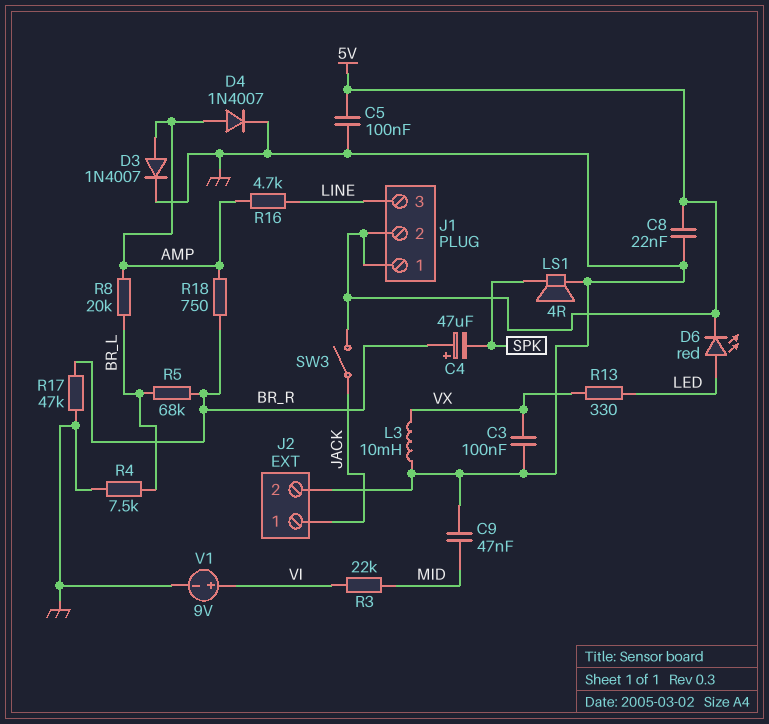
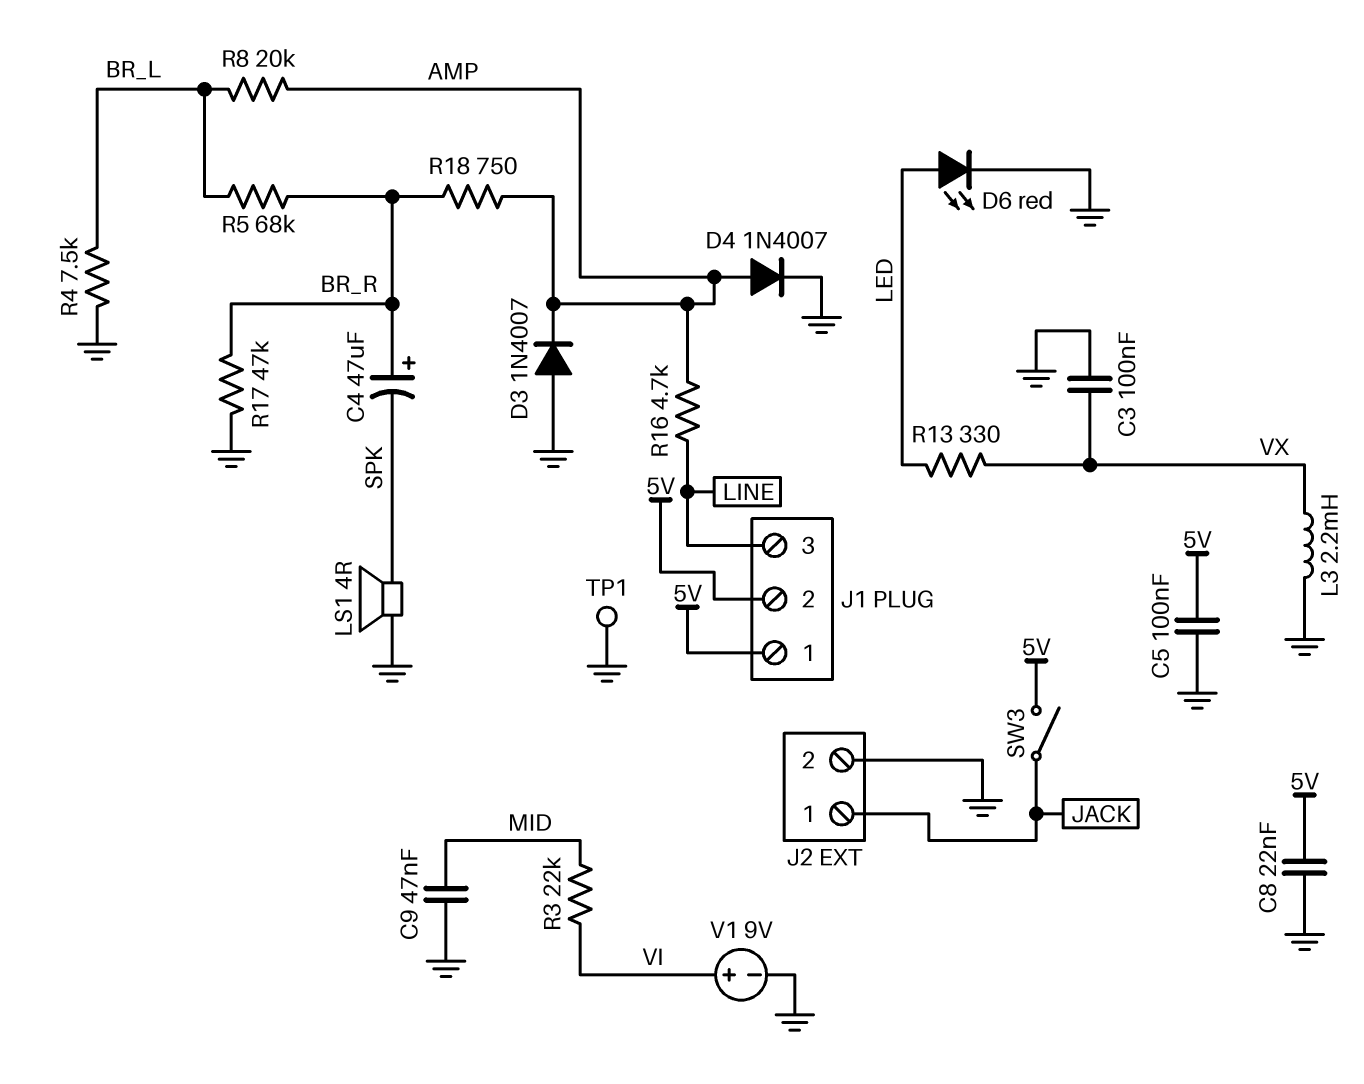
D3: diode 1N4007 (A AMP, K GND) -> diode 1N4007 (A GND, K AMP)
D6: LED red (A LED, K 5V) -> LED red (A LED, K GND)
L3: 10mH (GND, VX) -> 2.2mH (GND, VX)
TP1: none -> test point (GND)

